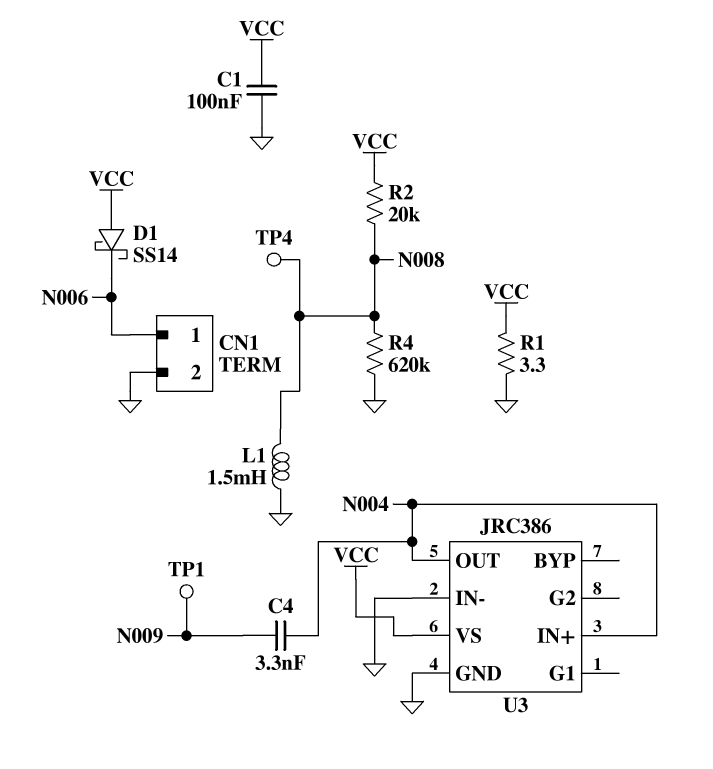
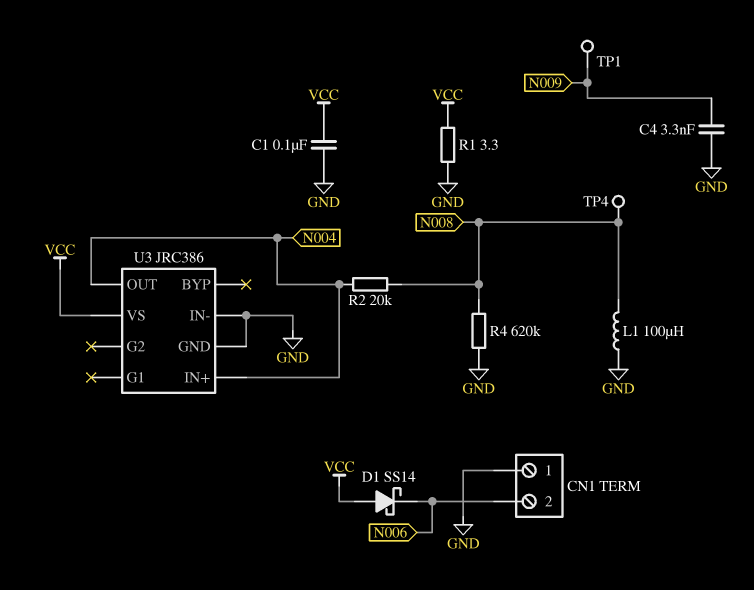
C4: 3.3nF (N004, N009) -> 3.3nF (GND, N009)
CN1 pin 1: N006 -> GND
CN1 pin 2: GND -> N006
L1: 1.5mH (GND, N008) -> 100uH (GND, N008)
R2: 20k (N008, VCC) -> 20k (N004, N008)

